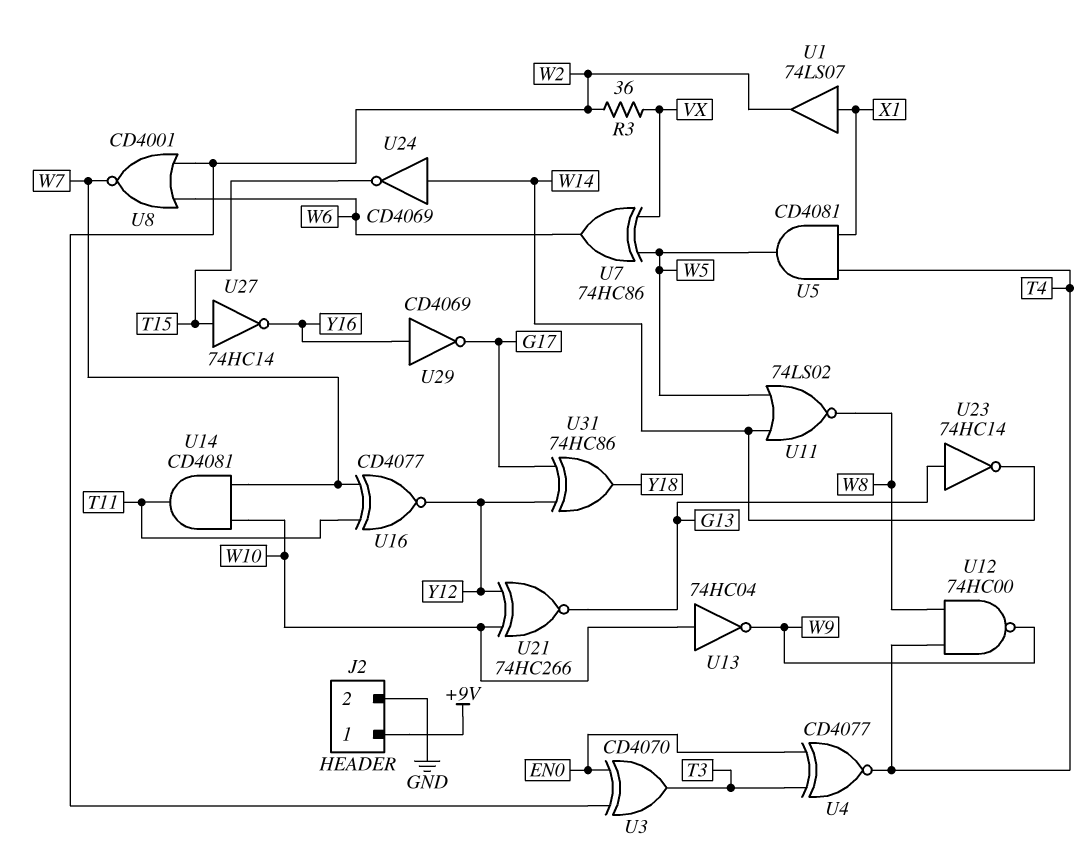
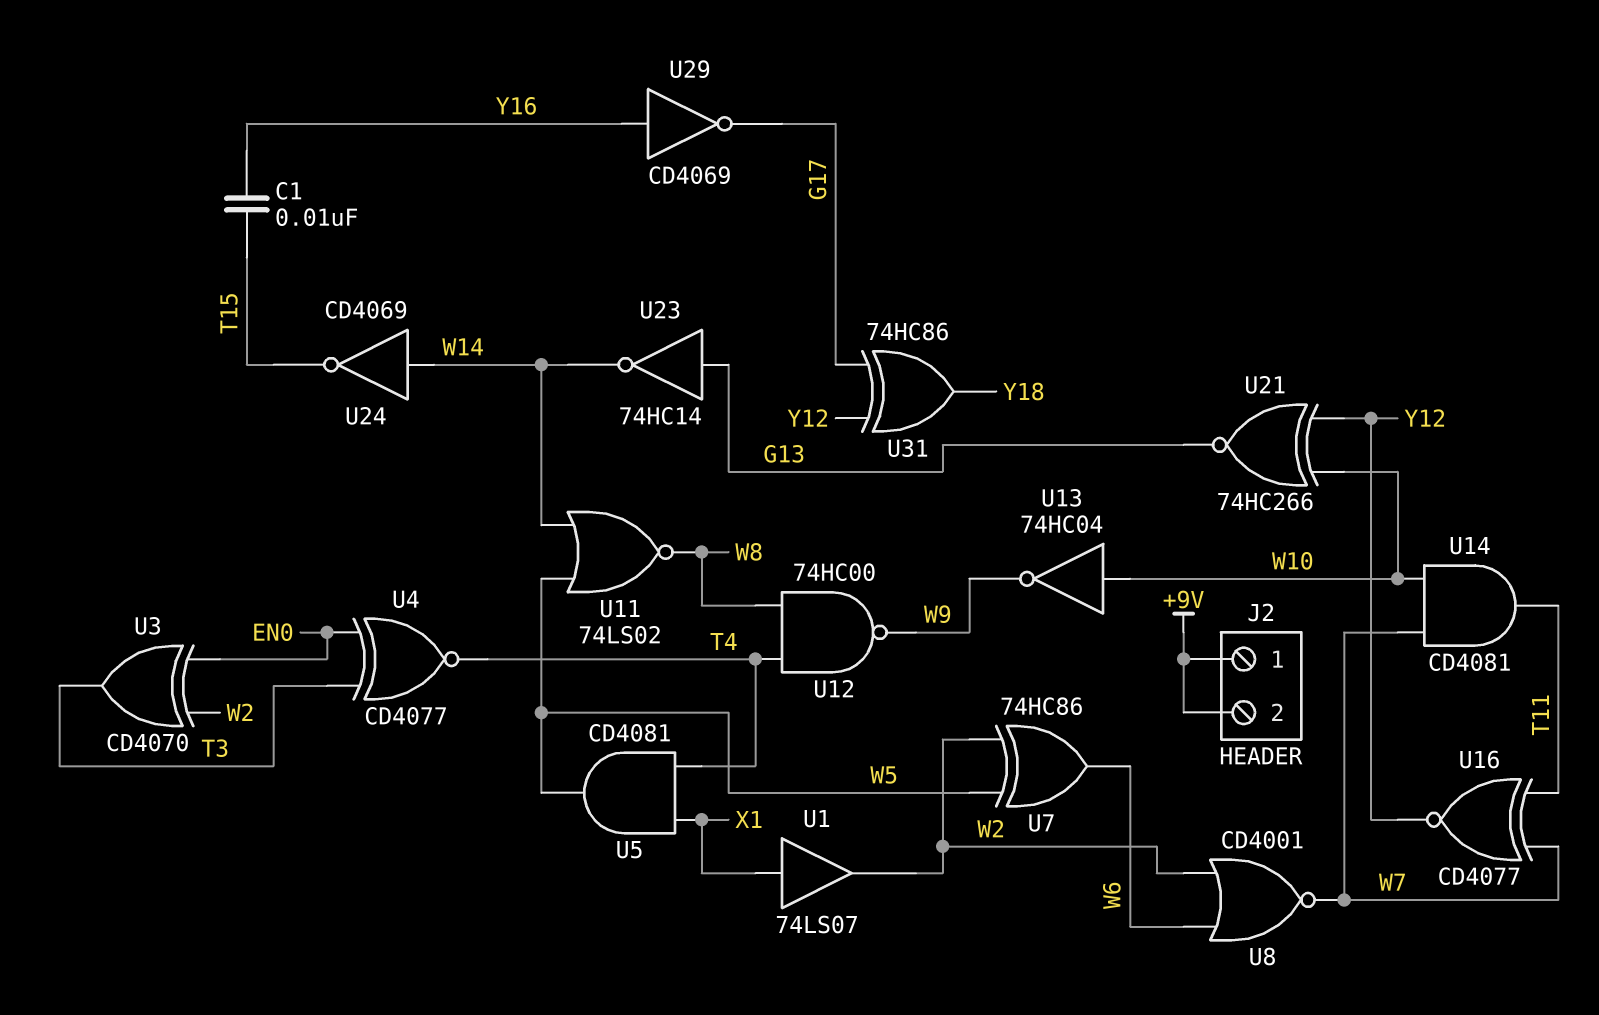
C1: none -> 10nF (T15, Y16)
J2 pin 2: GND -> +9V
R3: 36 (VX, W2) -> none
U7: XOR 74HC86 (in VX, in W5, out W6) -> XOR 74HC86 (in W2, in W5, out W6)
U27: NOT 74HC14 (in T15, out Y16) -> none

